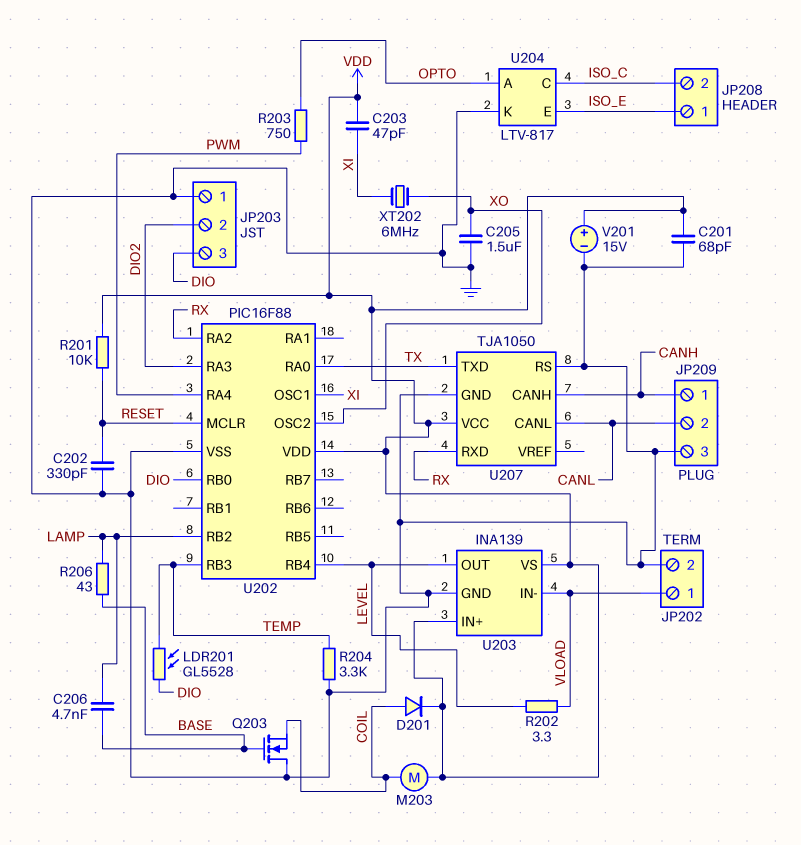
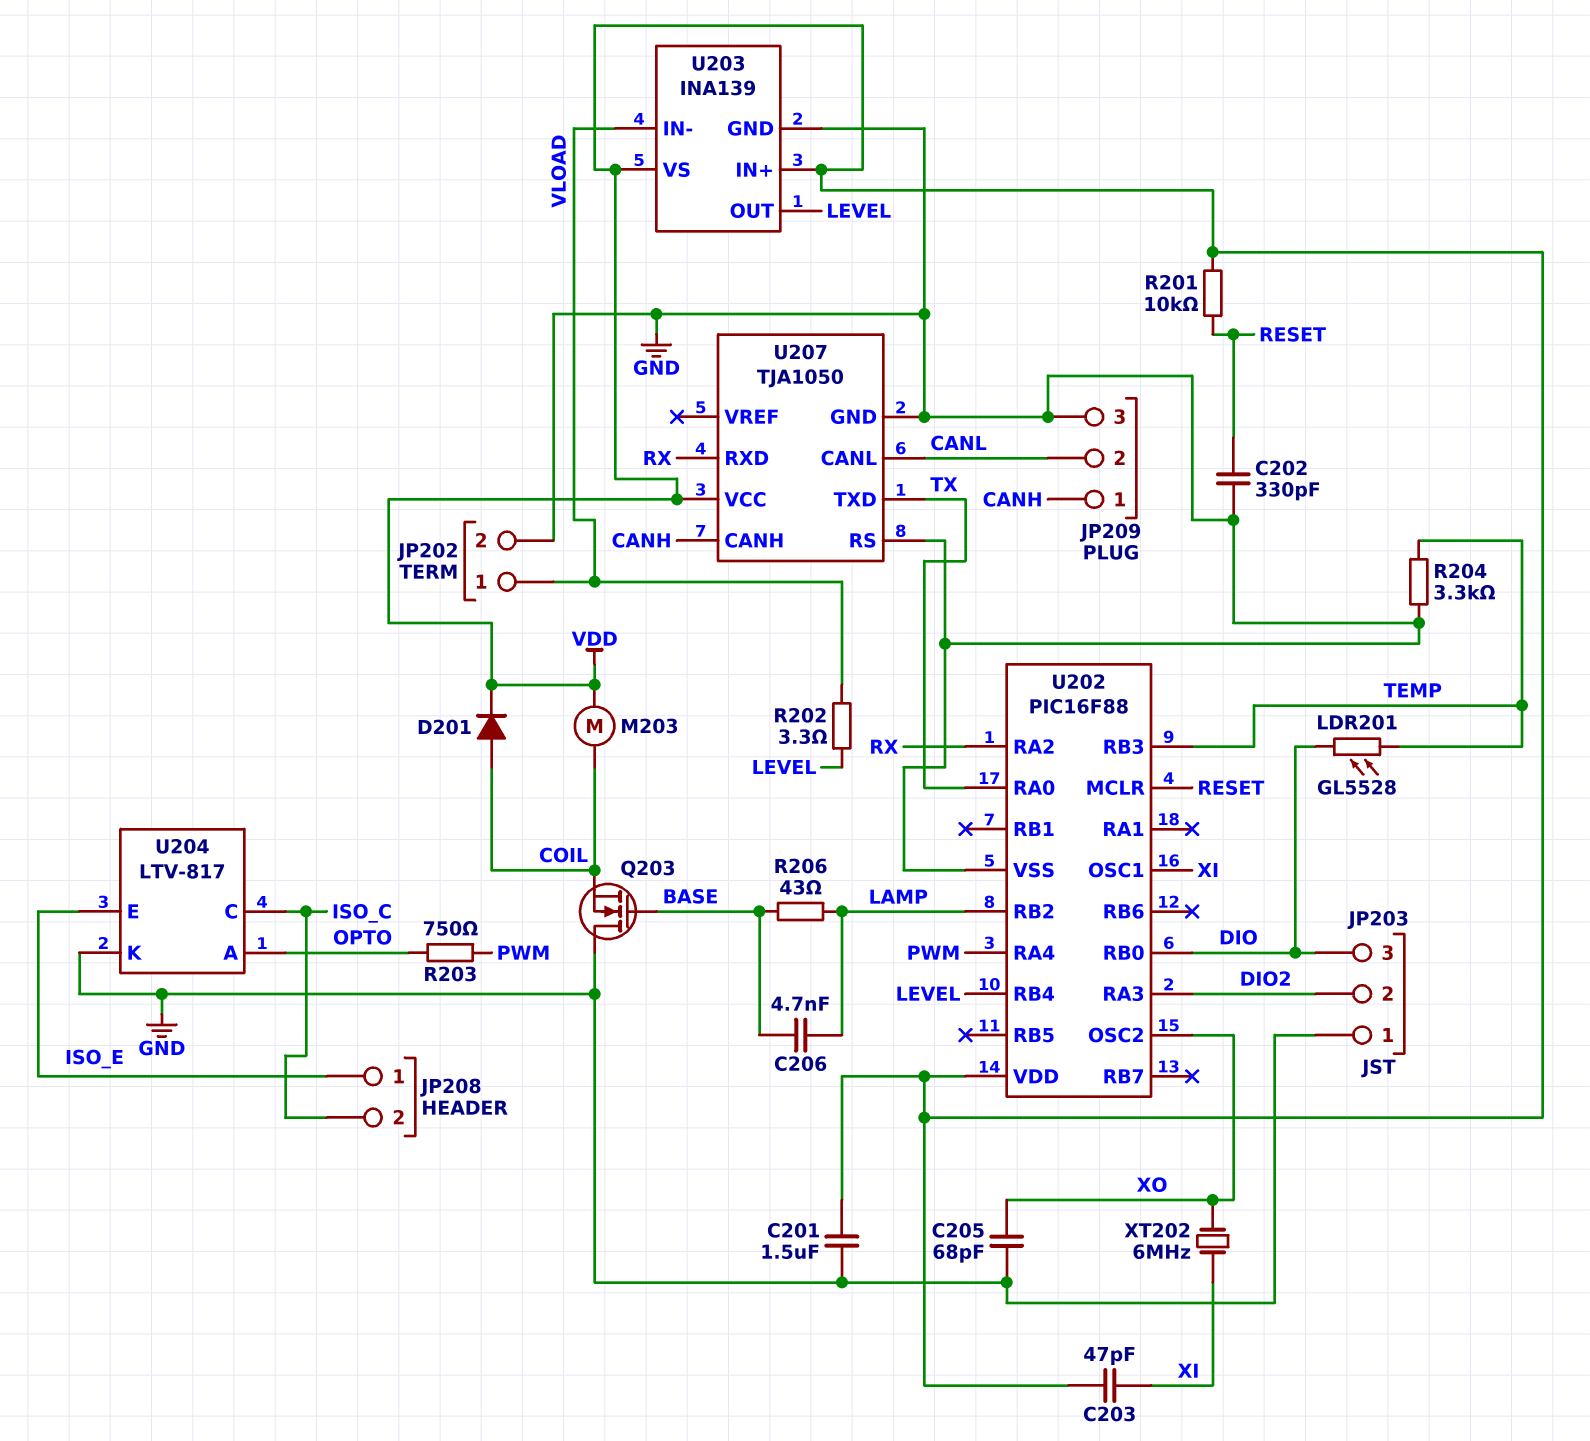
C201: 68pF (GND, VDD) -> 1.5uF (GND, VDD)
C205: 1.5uF (GND, XO) -> 68pF (GND, XO)
V201: 15V (plus VDD, minus GND) -> none

